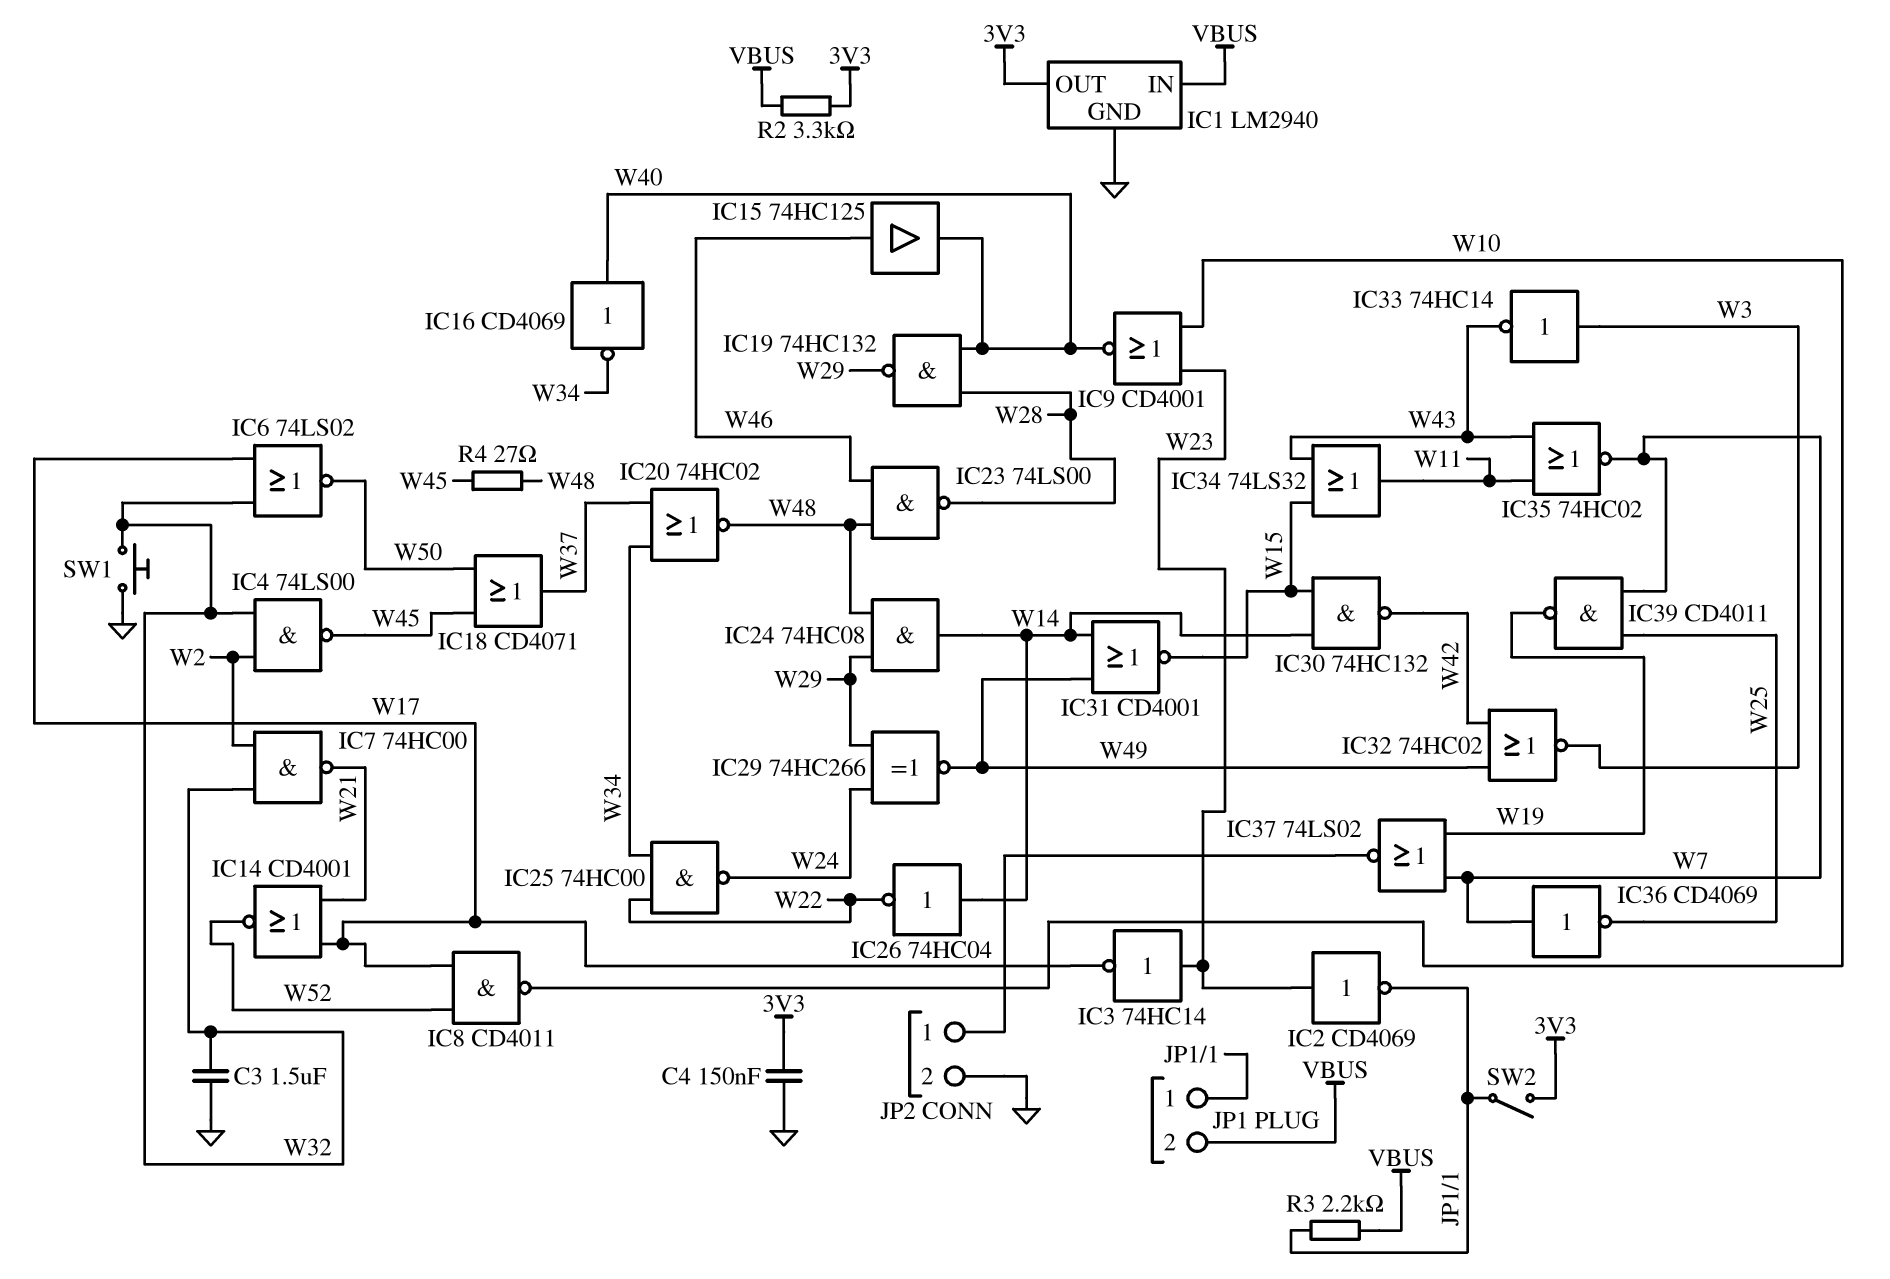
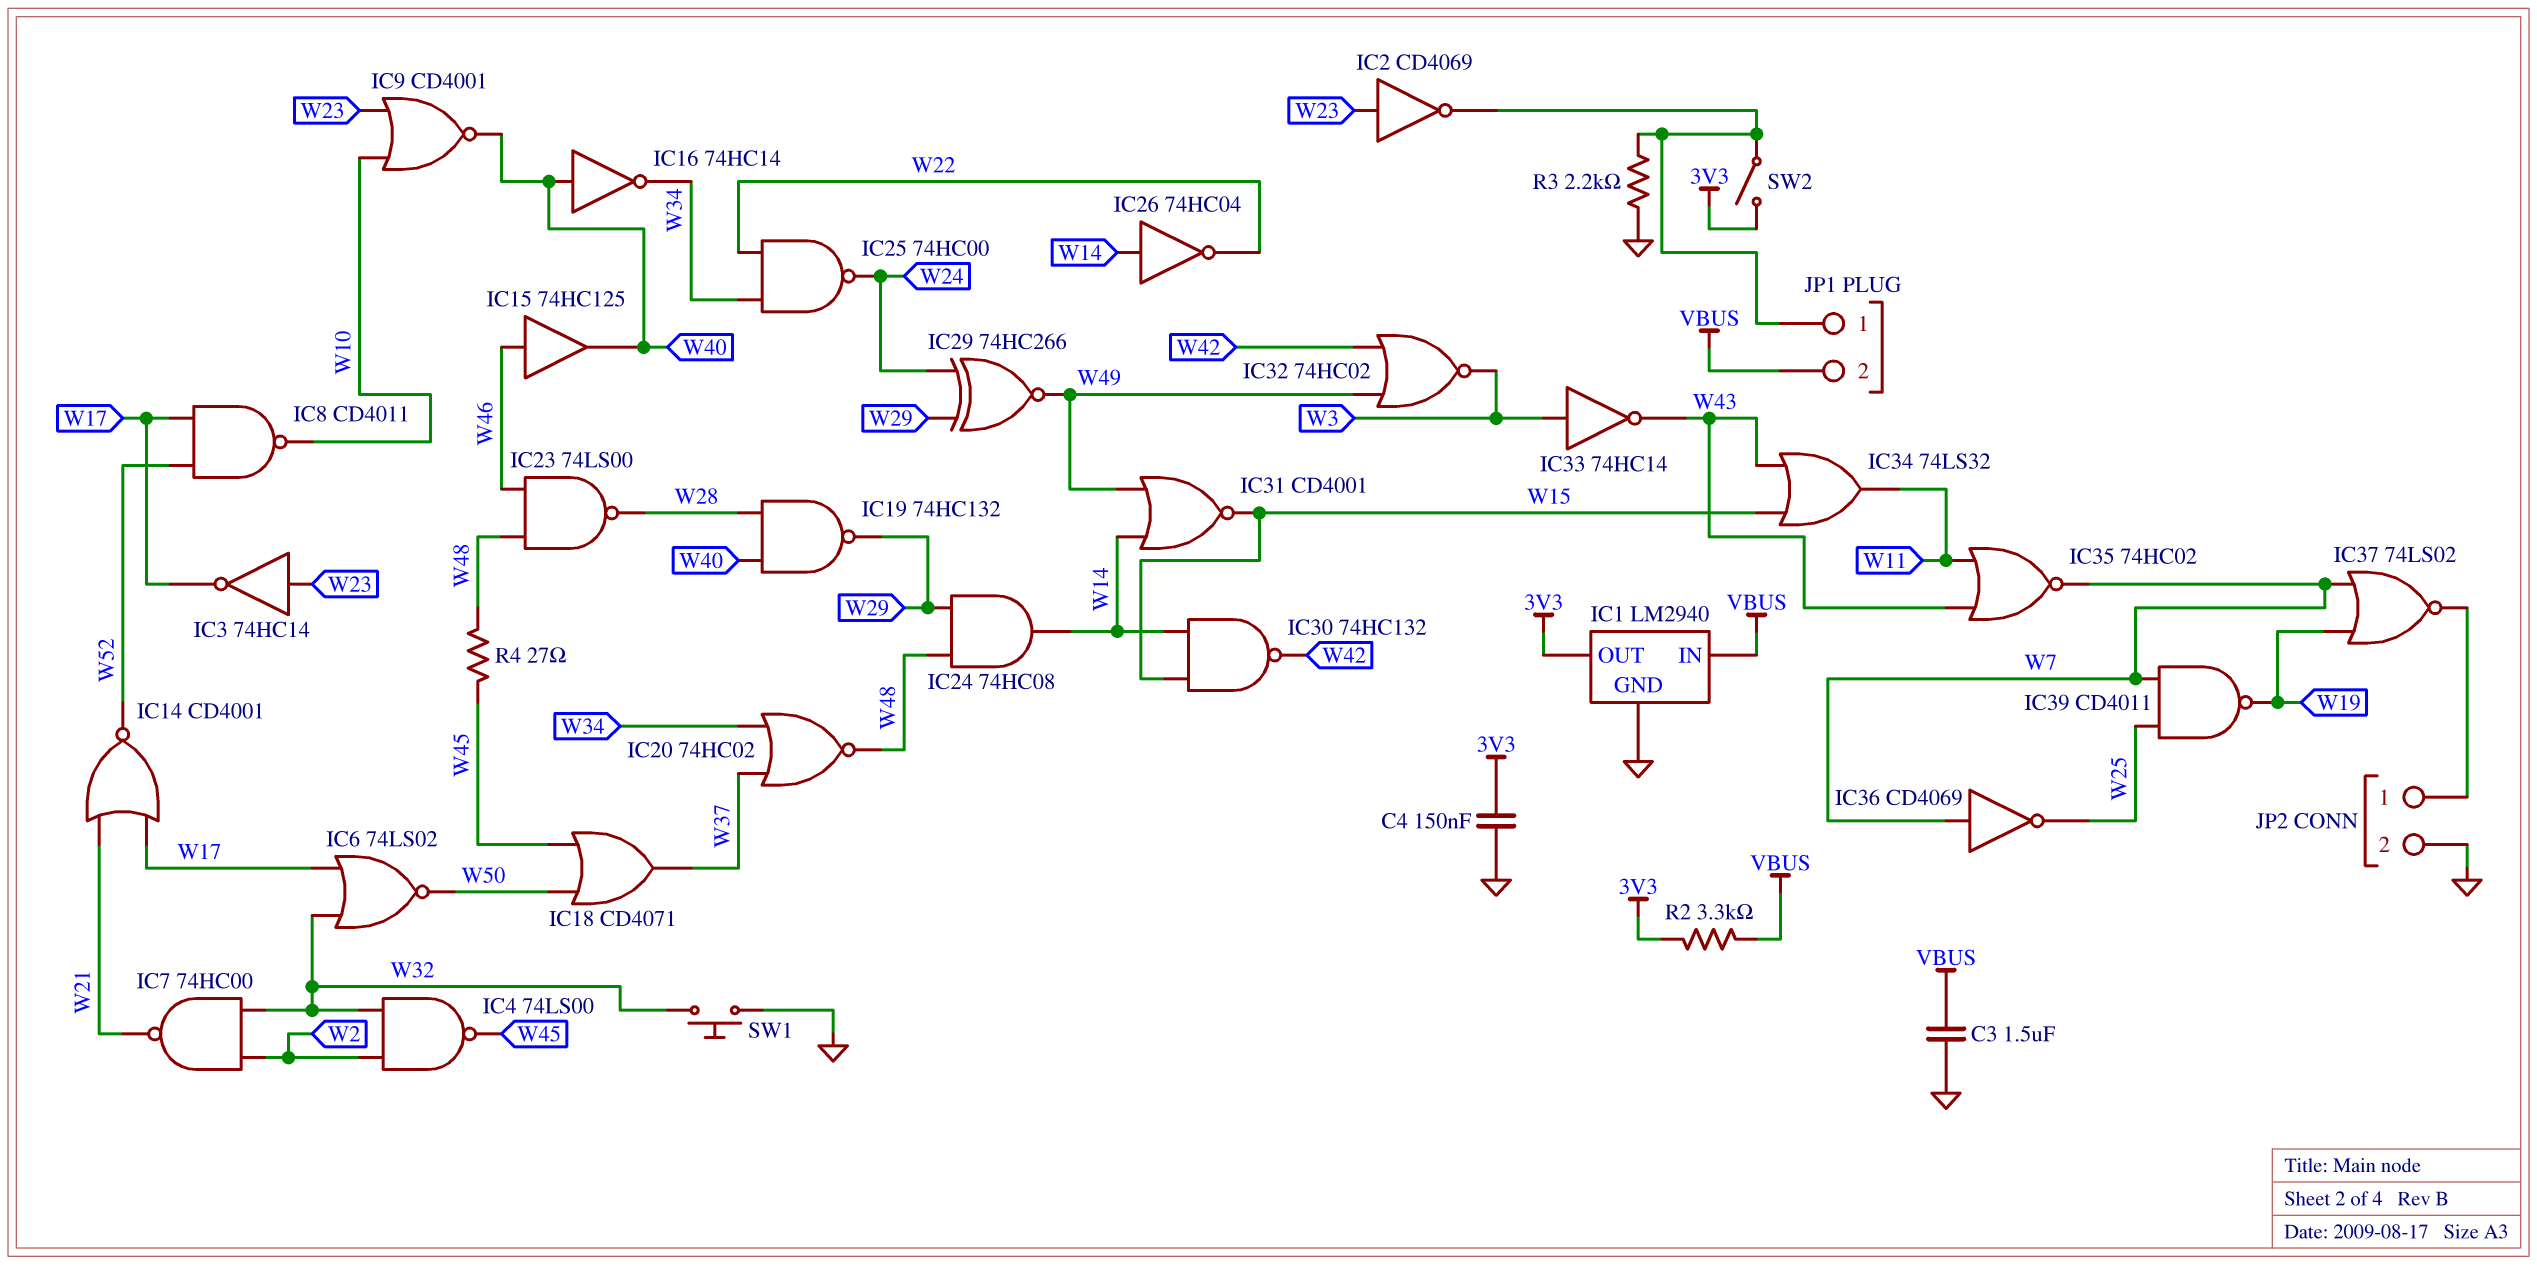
C3: 1.5uF (GND, W32) -> 1.5uF (GND, VBUS)
IC16: NOT CD4069 (in W40, out W34) -> NOT 74HC14 (in W40, out W34)
R3: 2.2k (JP1/1, VBUS) -> 2.2k (GND, JP1/1)

